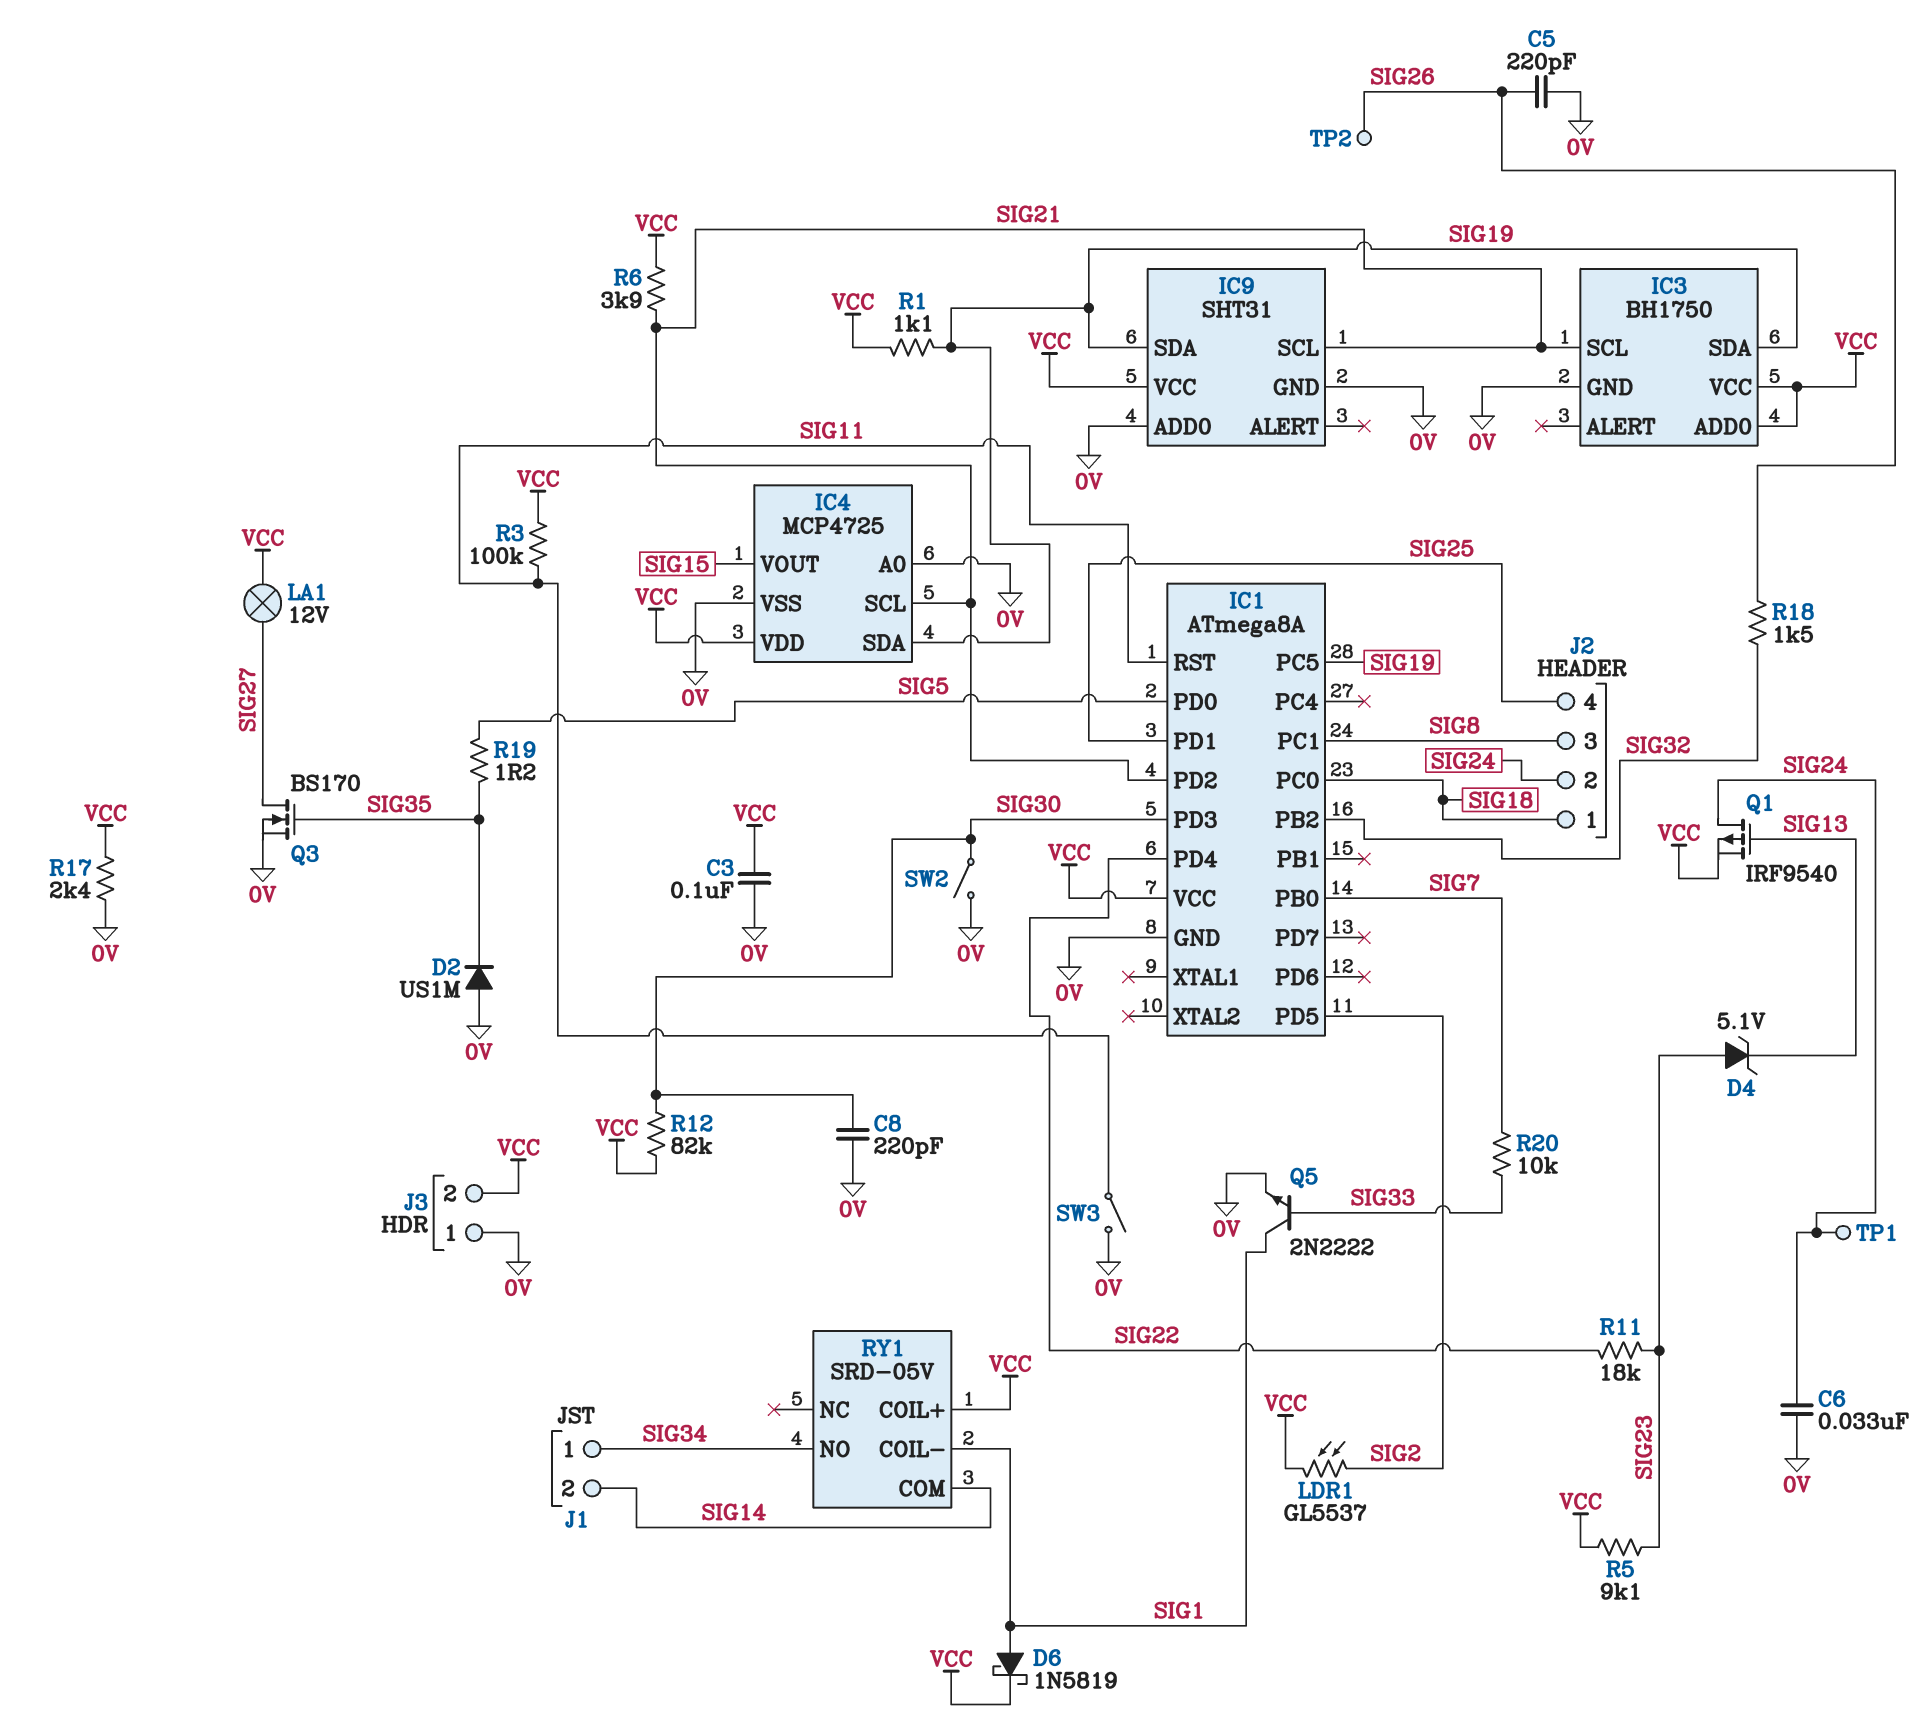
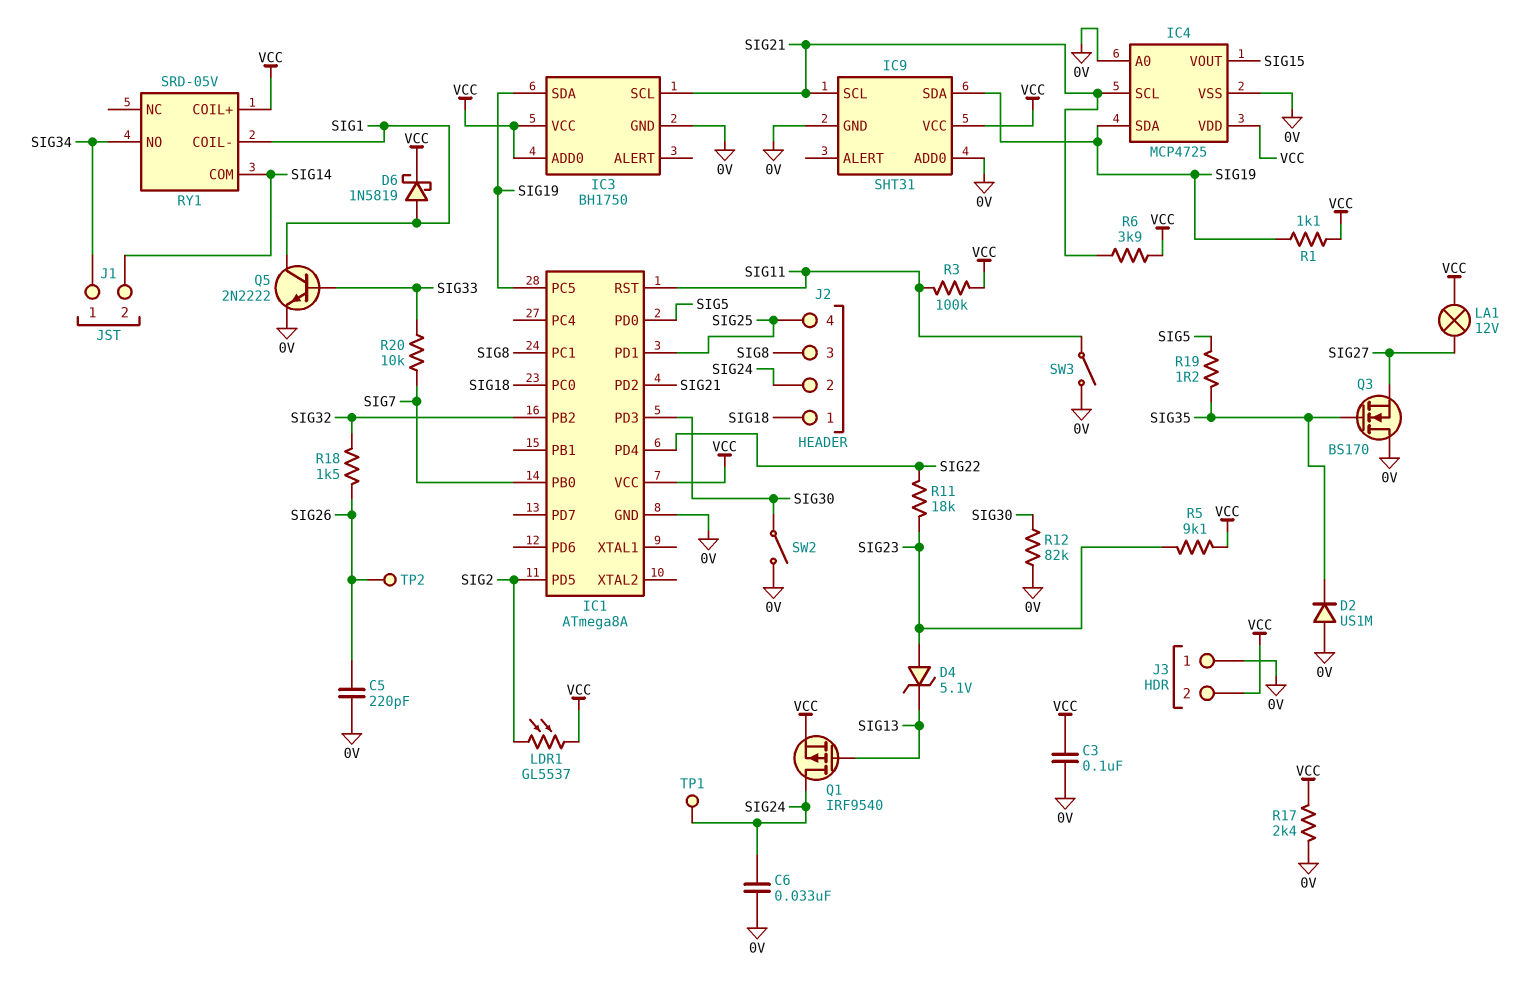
C8: 220pF (0V, SIG30) -> none
Q3: NMOS BS170 (G SIG35, D SIG27, S 0V) -> NMOS BS170 (G SIG35, D 0V, S SIG27)
R12: 82k (SIG30, VCC) -> 82k (0V, SIG30)

